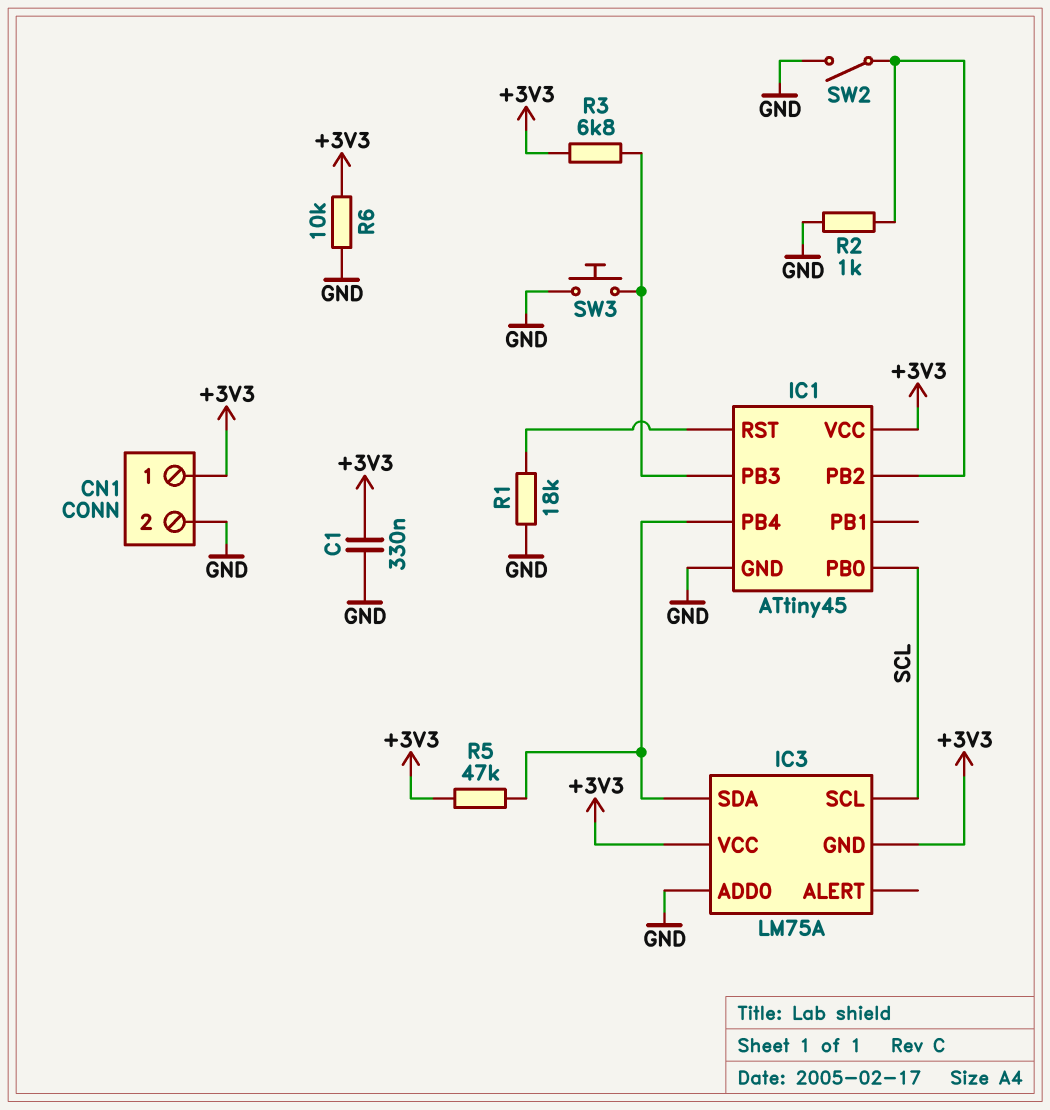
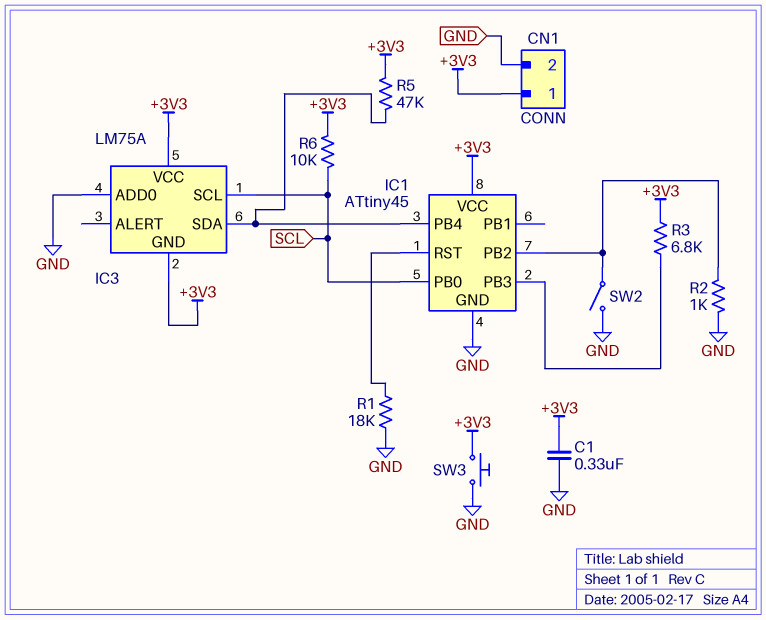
R6: 10k (+3V3, GND) -> 10k (+3V3, SCL)
SW3: button (GND, IC1/PB3) -> button (+3V3, GND)

